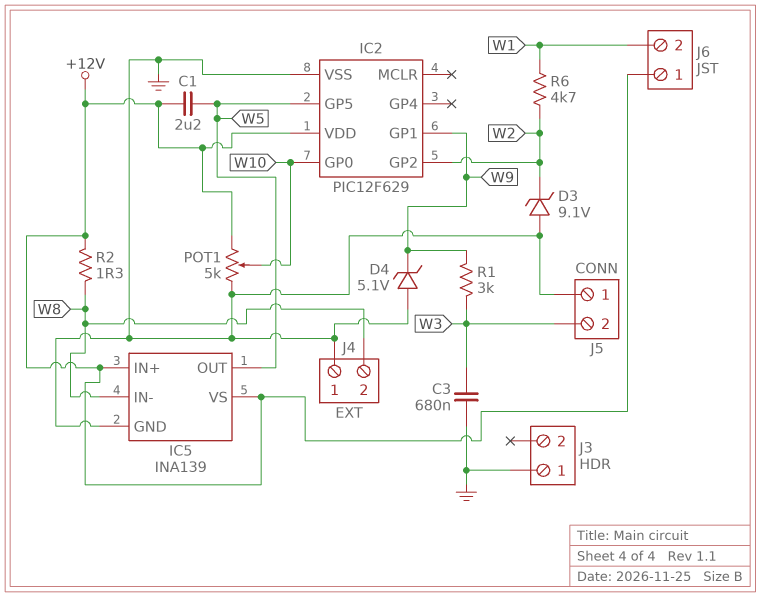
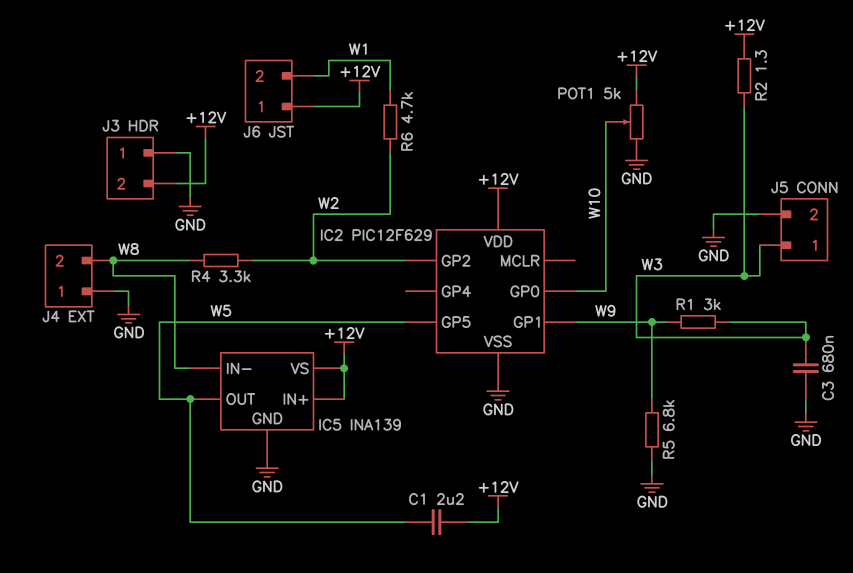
D3: zener 9.1V (A GND, K W2) -> none
D4: zener 5.1V (A GND, K W9) -> none
J3 pin 2: none -> +12V
J5 pin 1: GND -> W3
J5 pin 2: W3 -> GND
R2: 1.3 (+12V, W8) -> 1.3 (+12V, W3)
R4: none -> 3.3k (W2, W8)
R5: none -> 6.8k (GND, W9)

